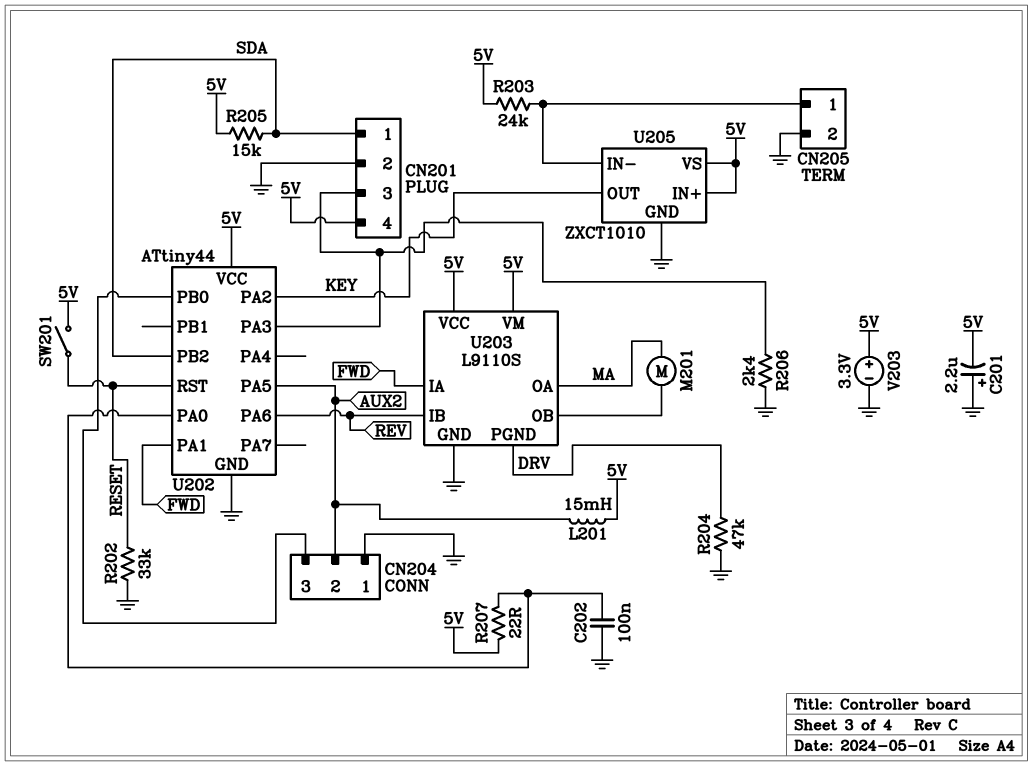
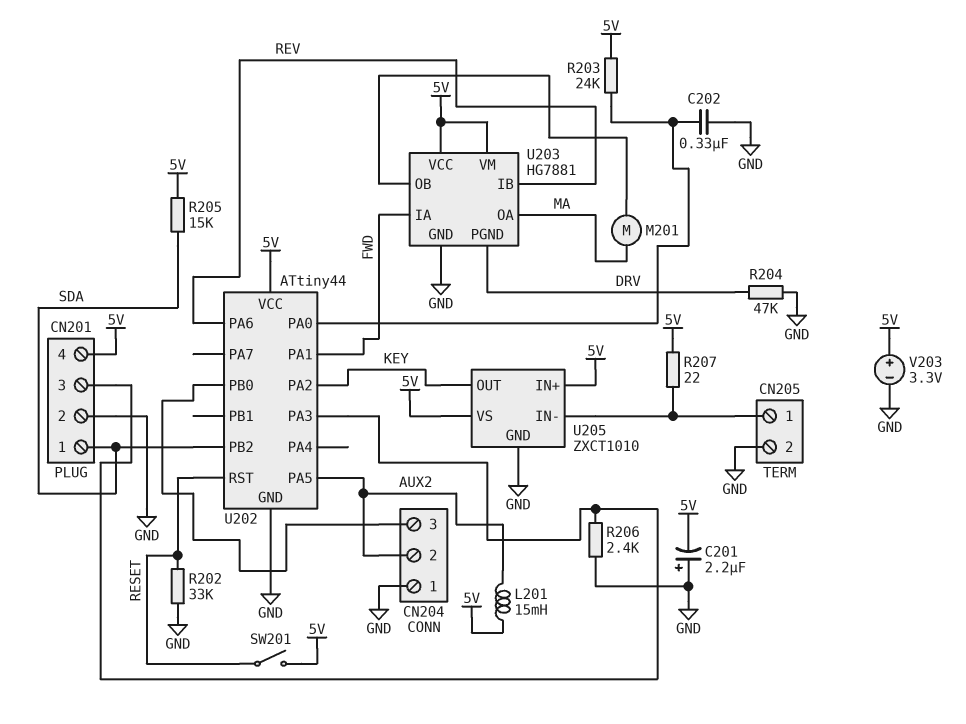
C202: 100nF (GND, U202/PA0) -> 330nF (GND, U202/PA0)
R203: 24k (5V, CN205/1) -> 24k (5V, U202/PA0)
R207: 22 (5V, U202/PA0) -> 22 (5V, CN205/1)
U203: L9110S -> HG7881

